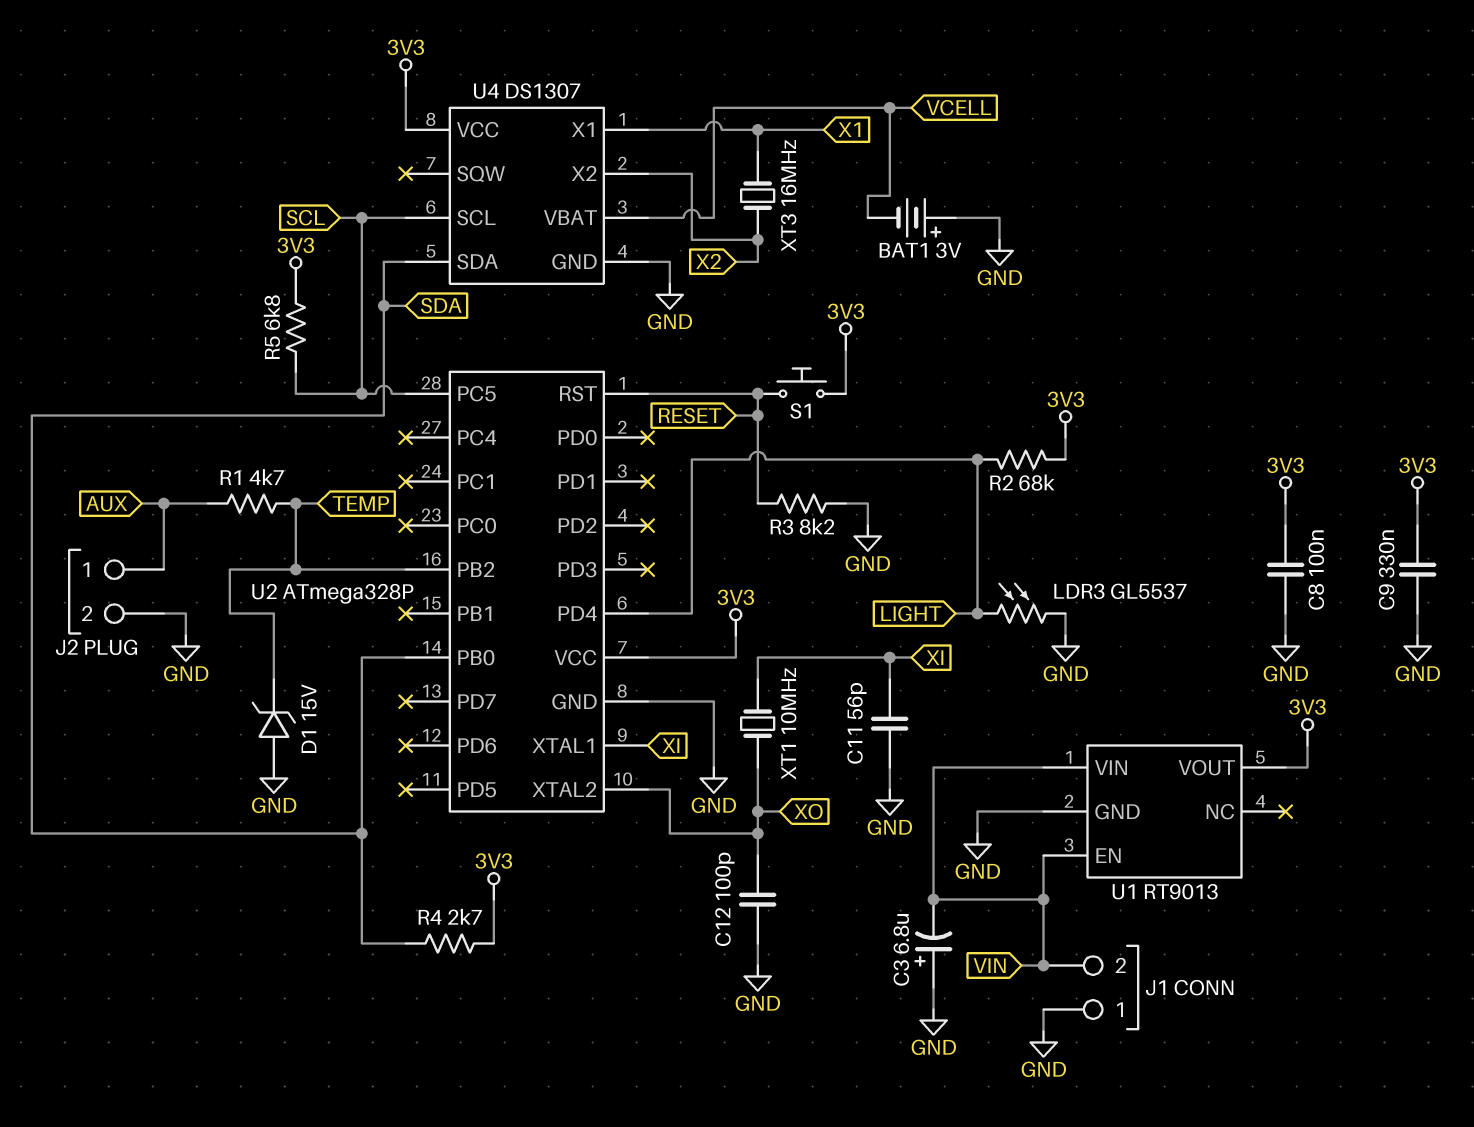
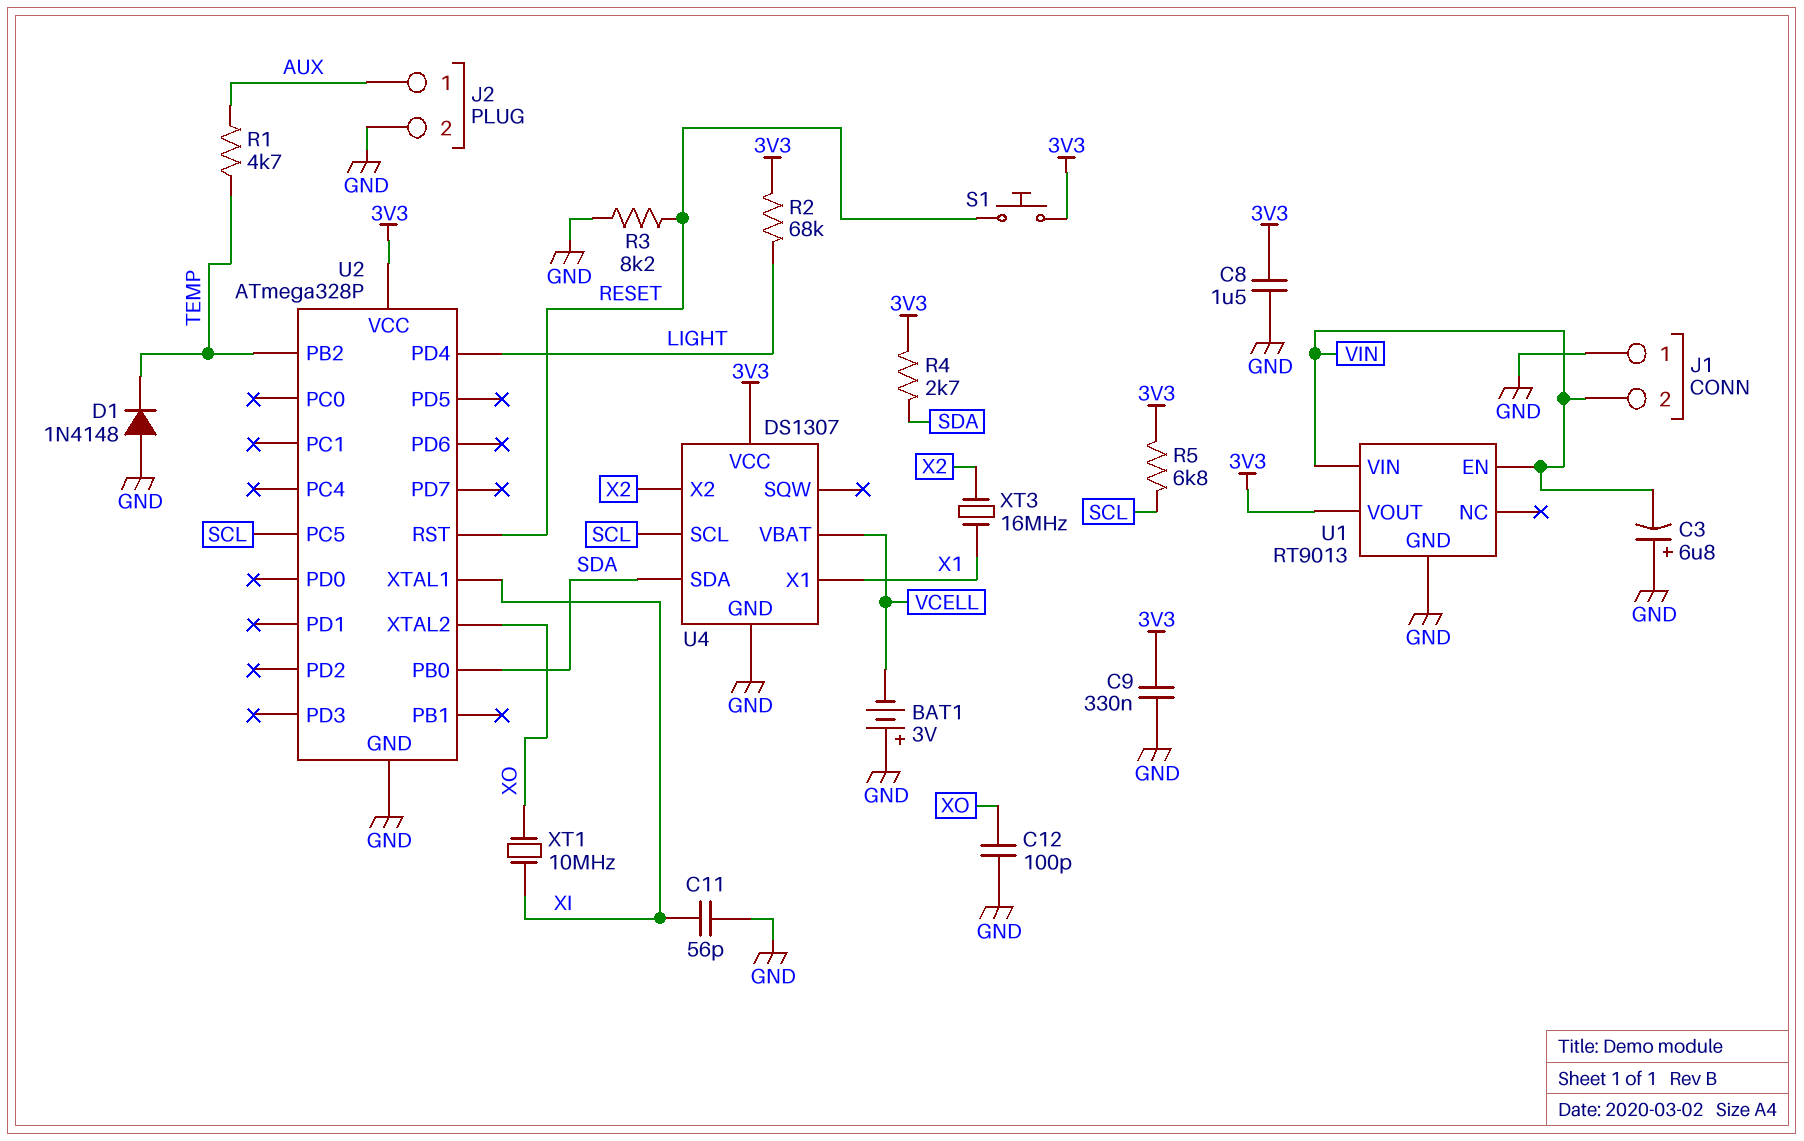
C8: 100nF (3V3, GND) -> 1.5uF (3V3, GND)
D1: zener 15V (A GND, K TEMP) -> diode 1N4148 (A GND, K TEMP)
LDR3: GL5537 (GND, LIGHT) -> none

